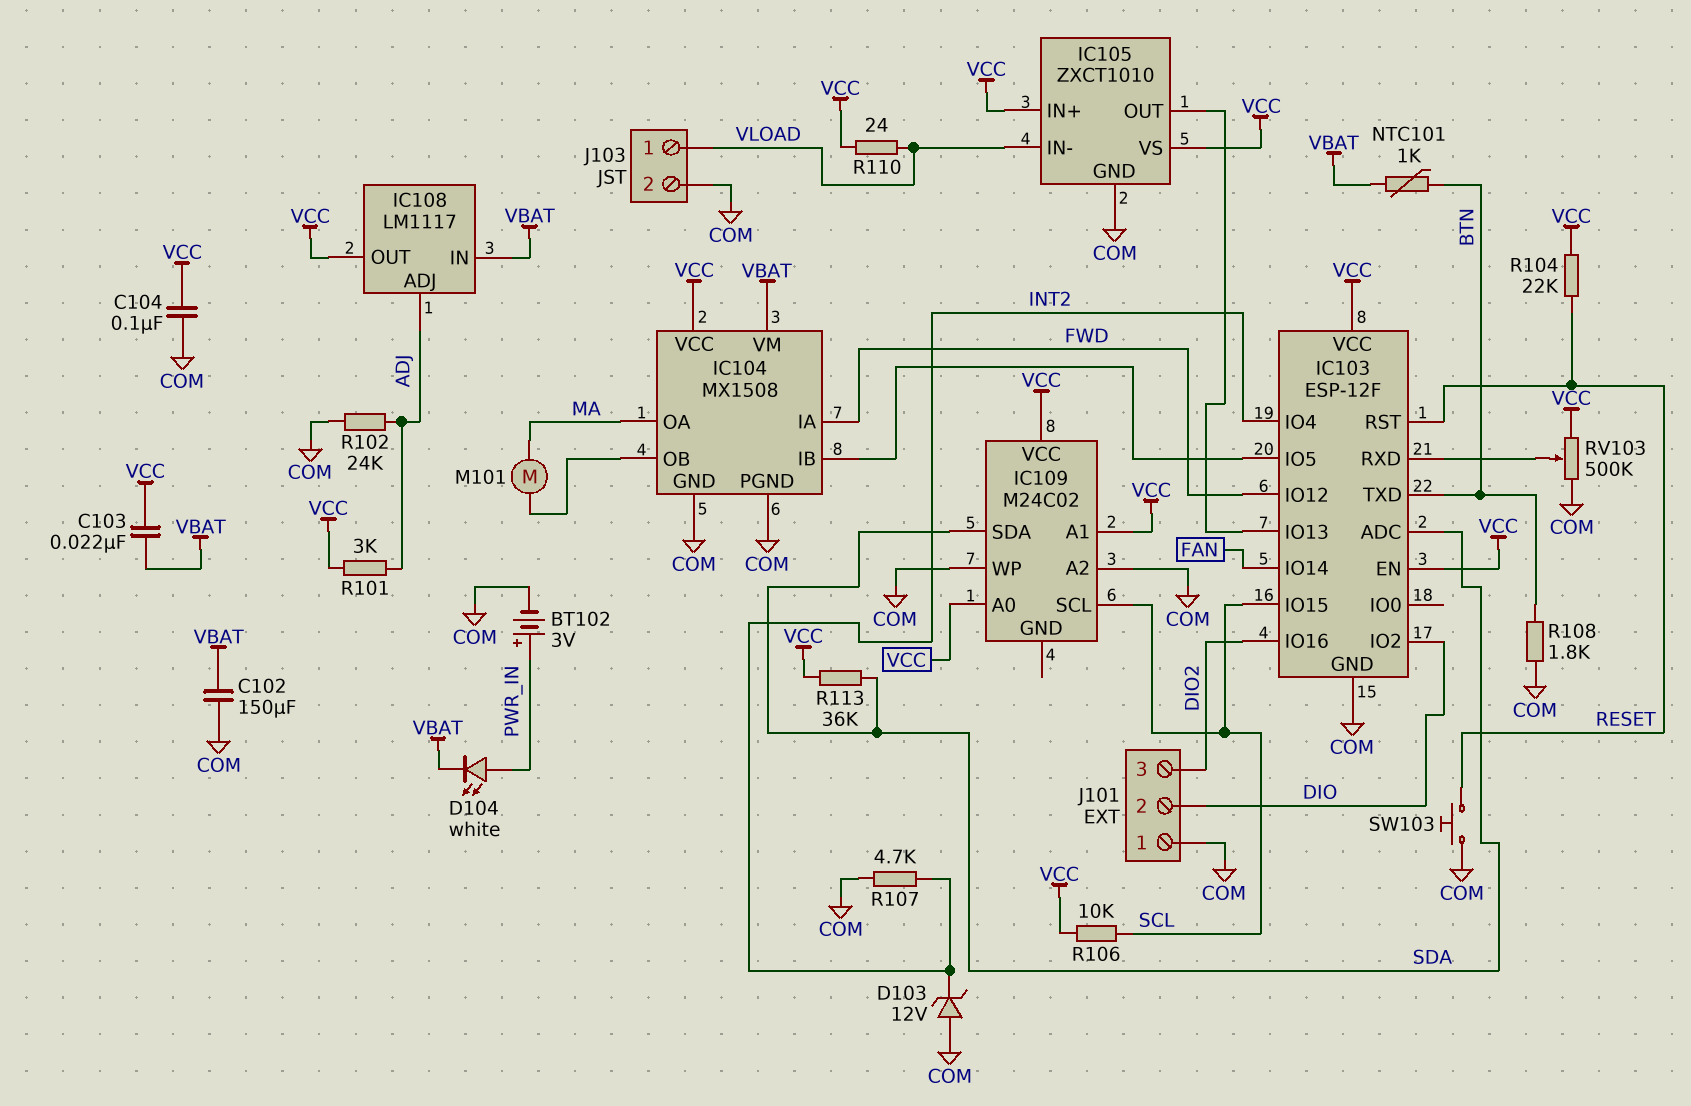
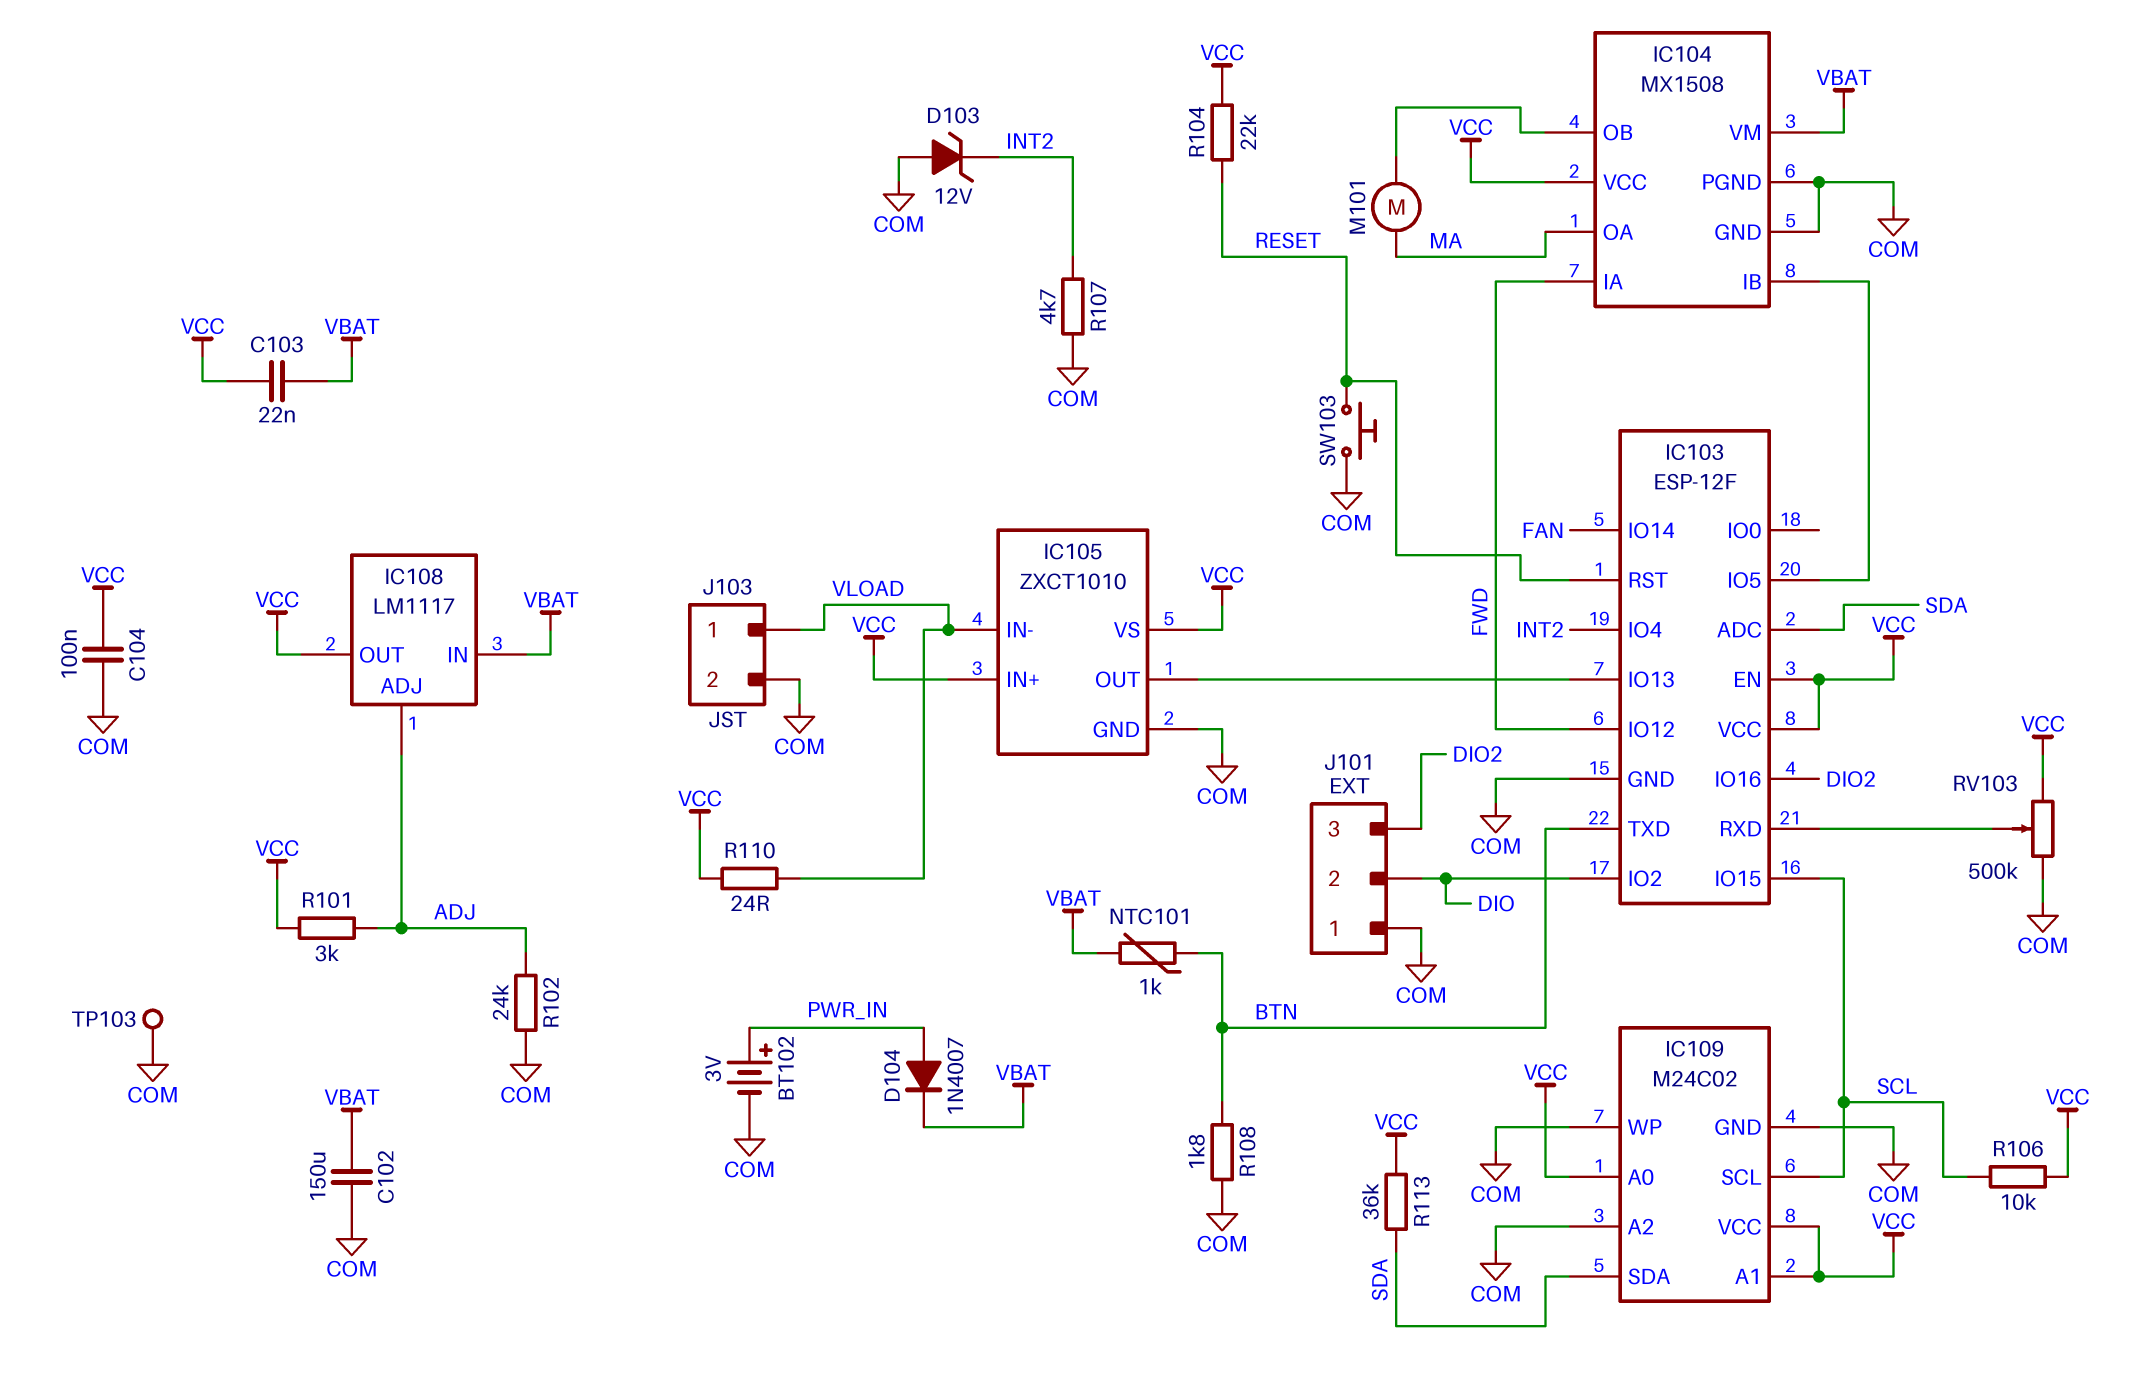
D104: LED white (A PWR_IN, K VBAT) -> diode 1N4007 (A PWR_IN, K VBAT)
IC109 pin GND: none -> COM
TP103: none -> test point (COM)

